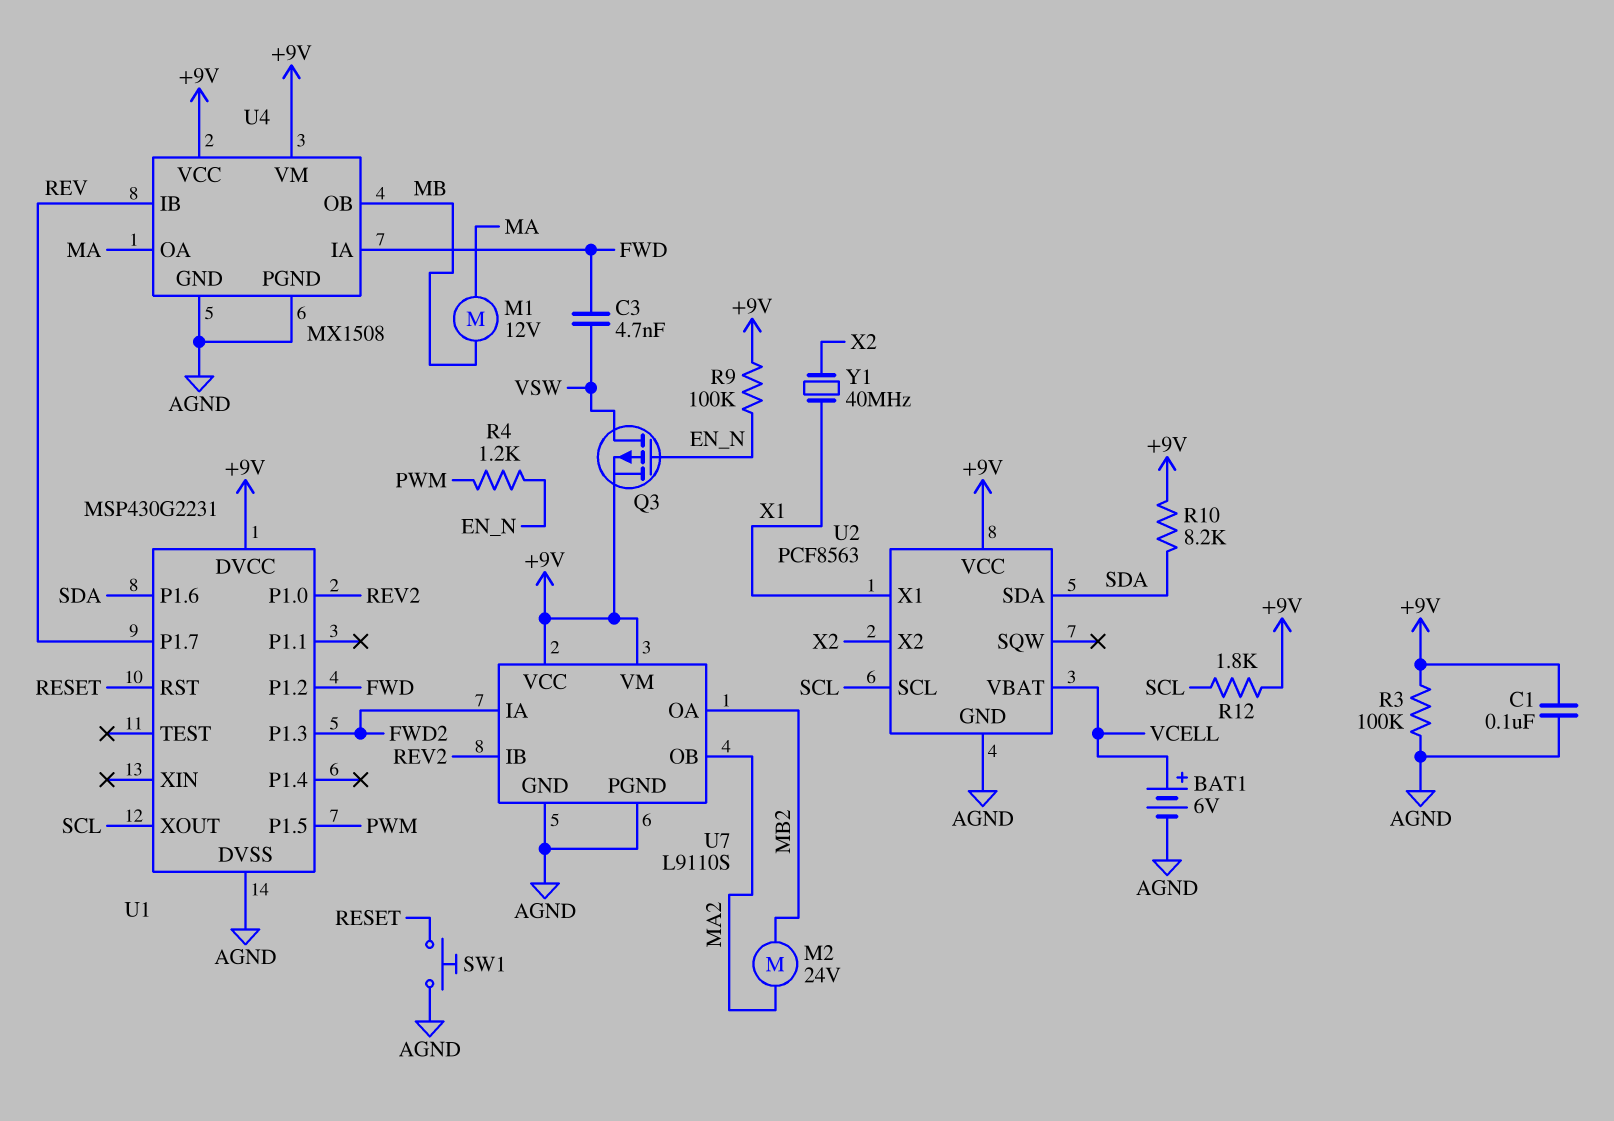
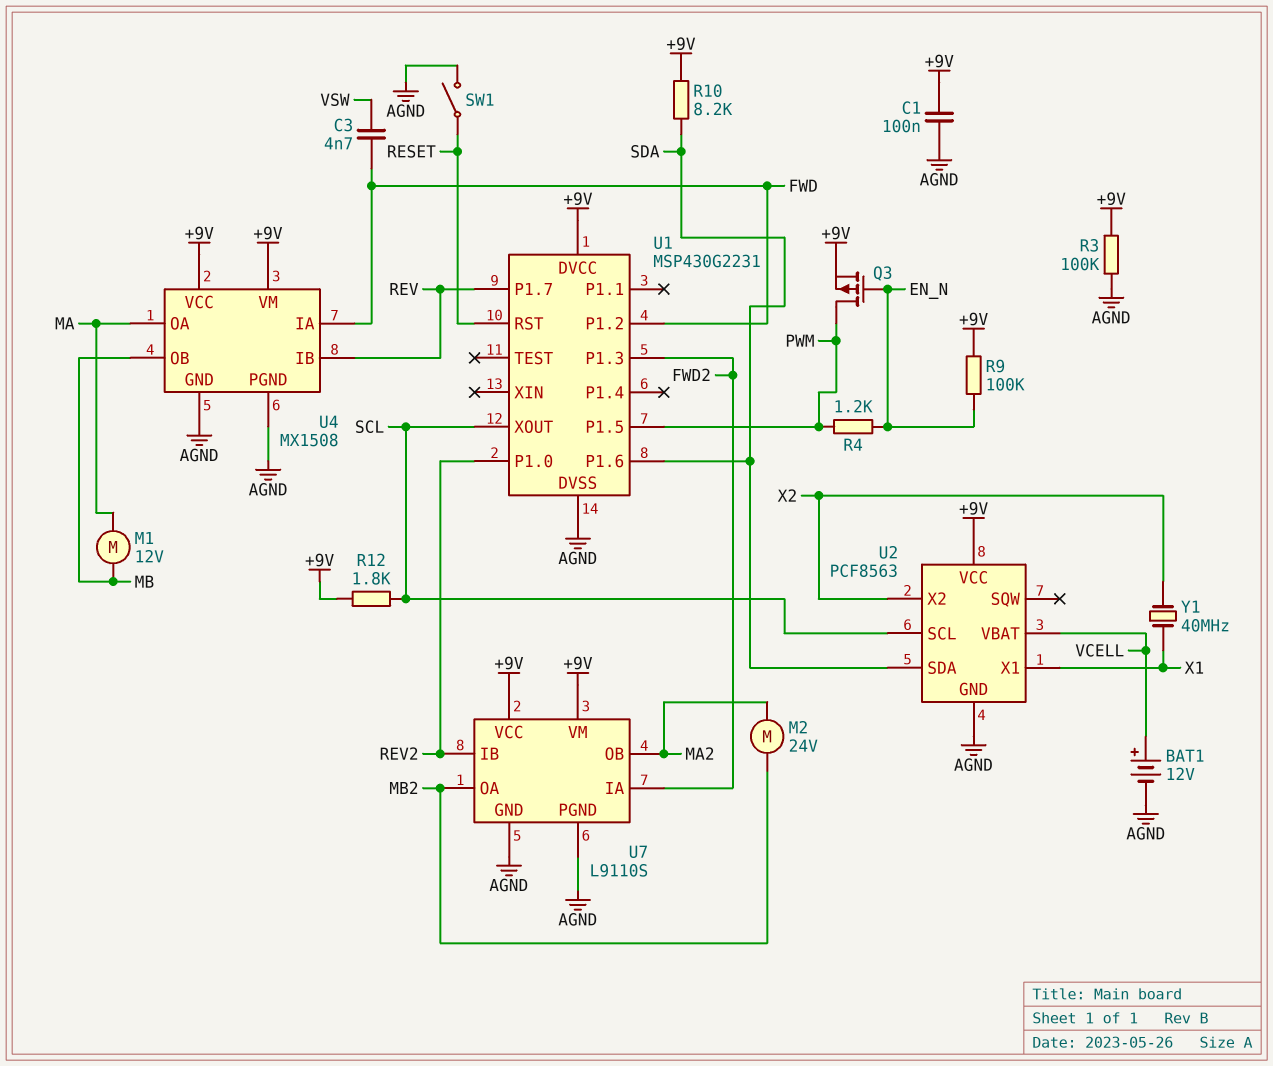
BAT1: 6V (plus VCELL, minus AGND) -> 12V (plus VCELL, minus AGND)
Q3: PMOS (G EN_N, D VSW, S +9V) -> PMOS (G EN_N, D PWM, S +9V)
SW1: button (AGND, RESET) -> switch (AGND, RESET)

